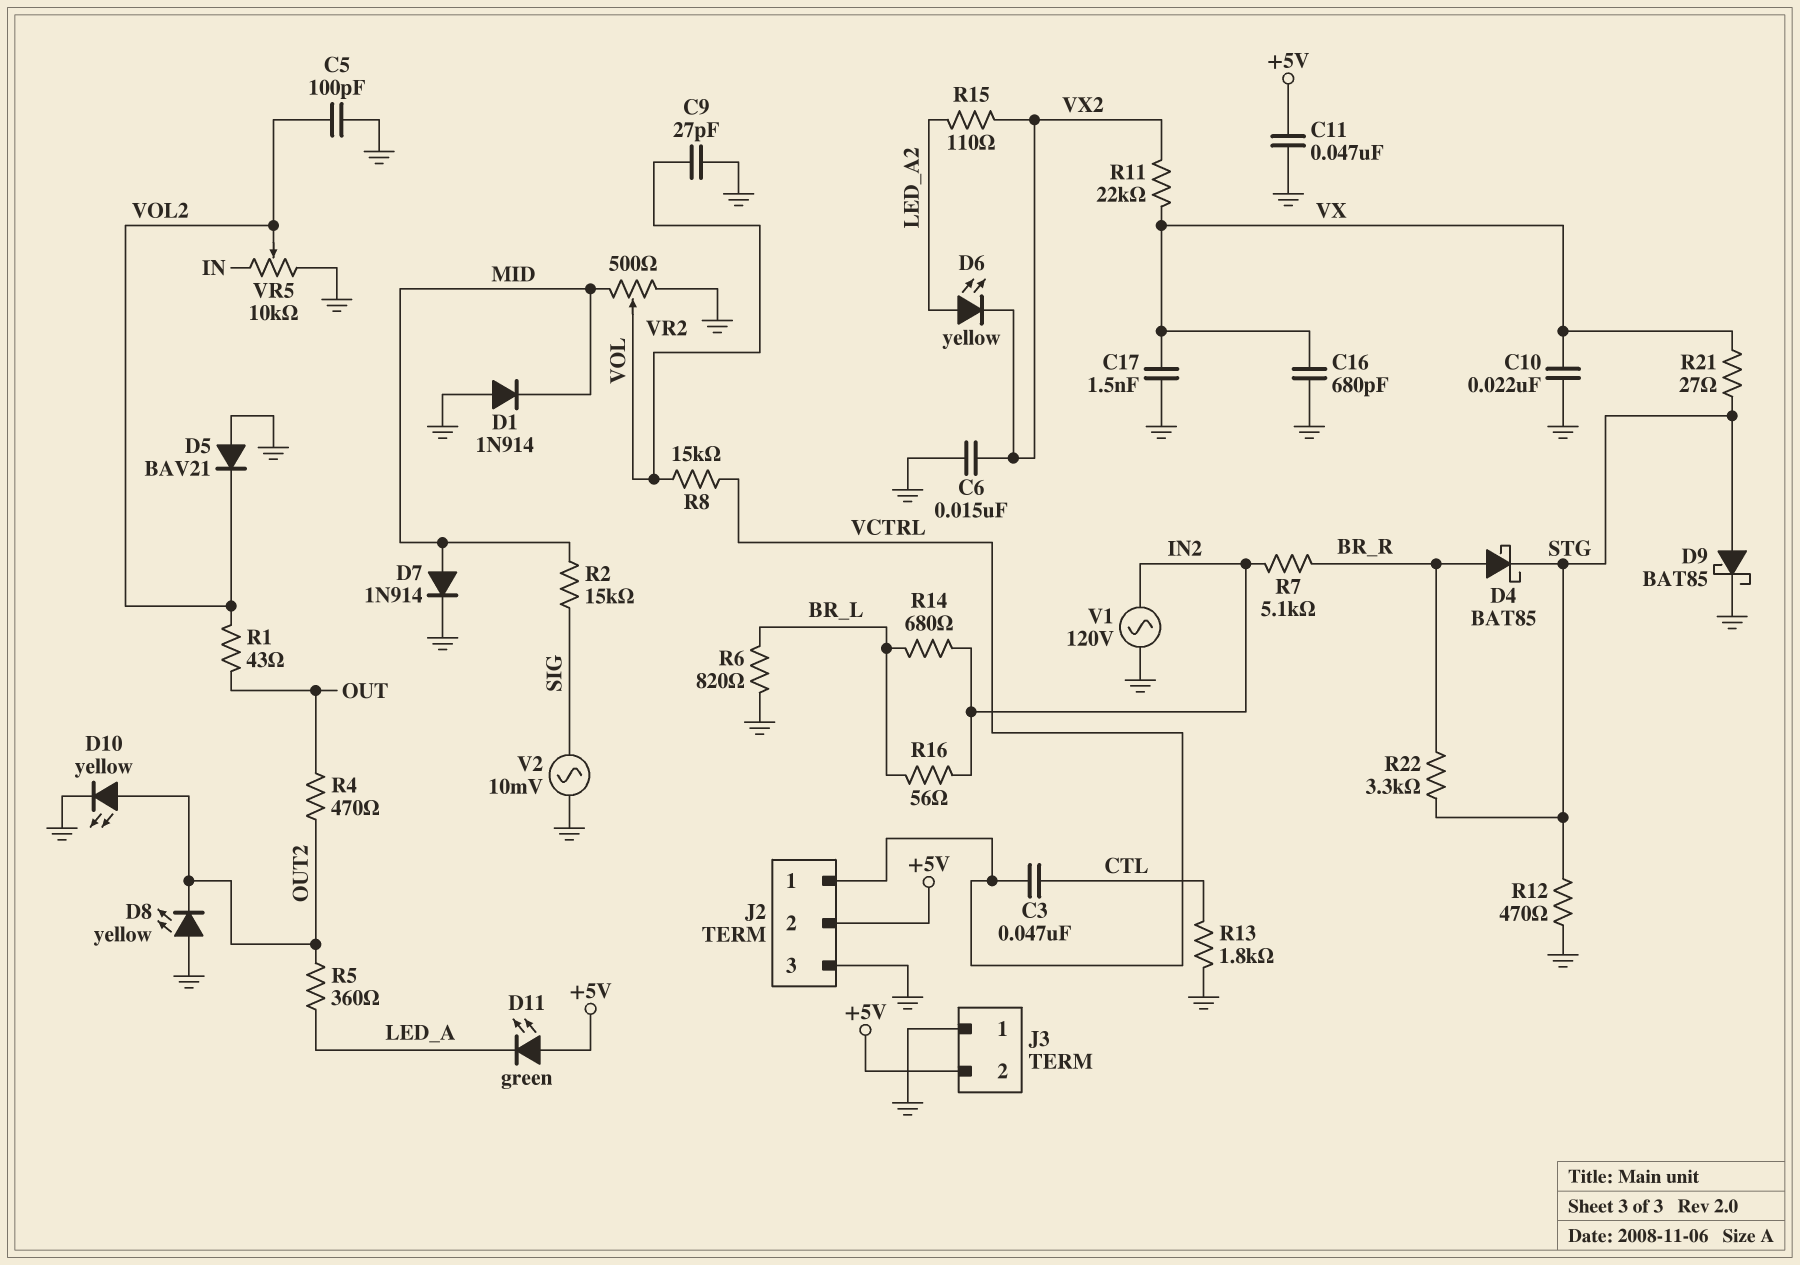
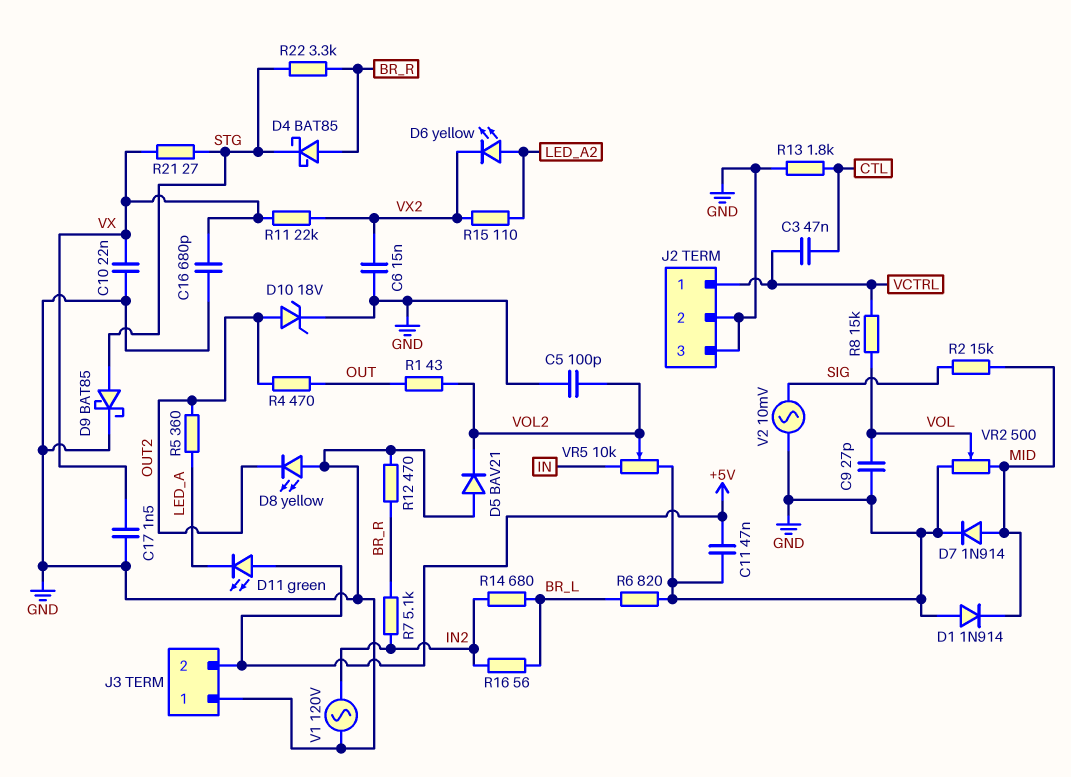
D10: LED yellow (A OUT2, K GND) -> zener 18V (A OUT2, K GND)
J2 pin 2: +5V -> GND
R12: 470 (GND, STG) -> 470 (BR_R, GND)

